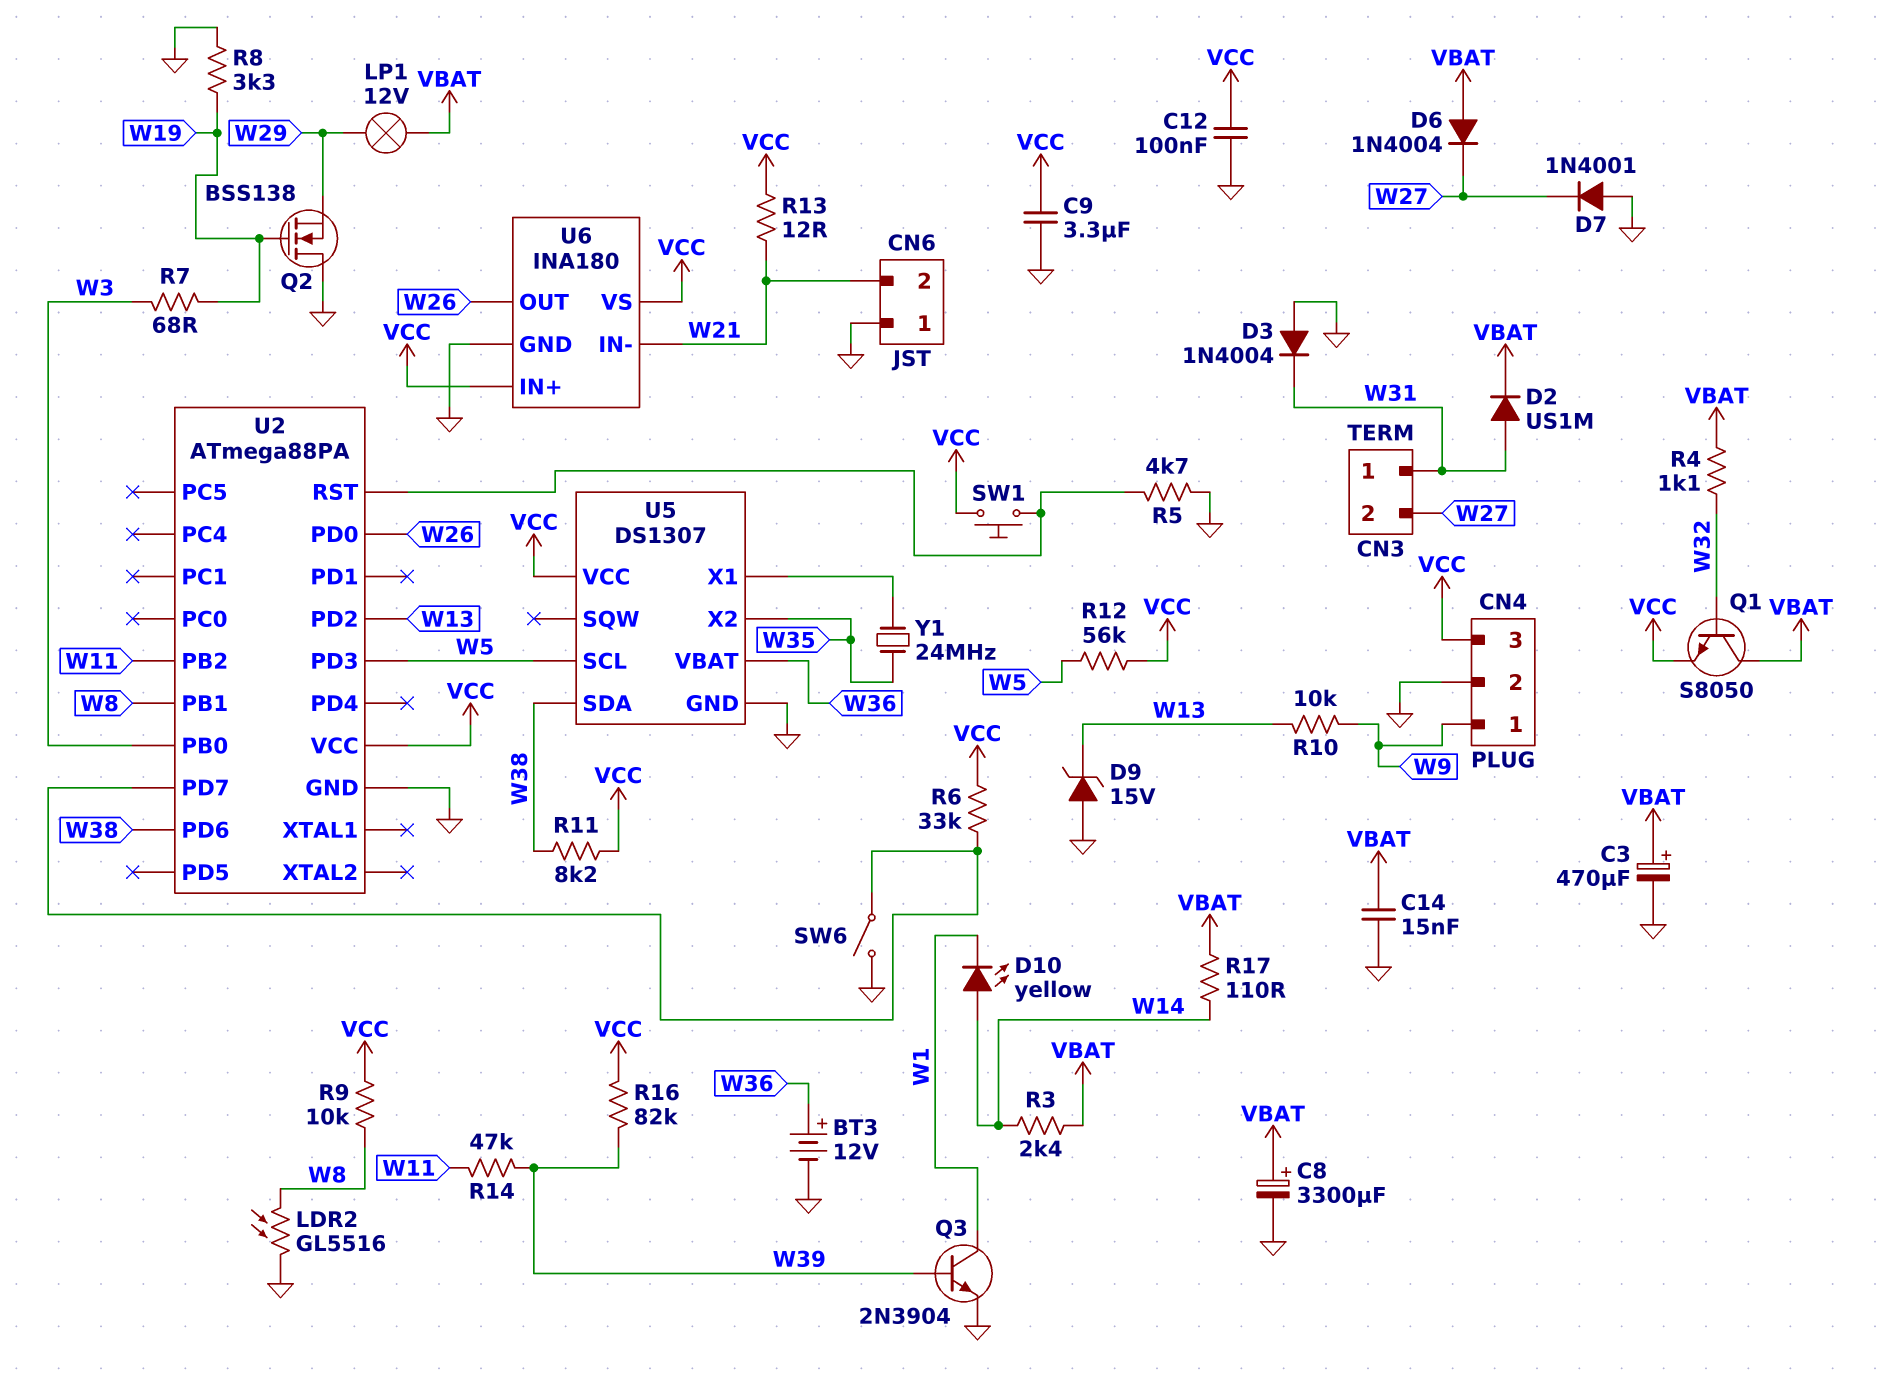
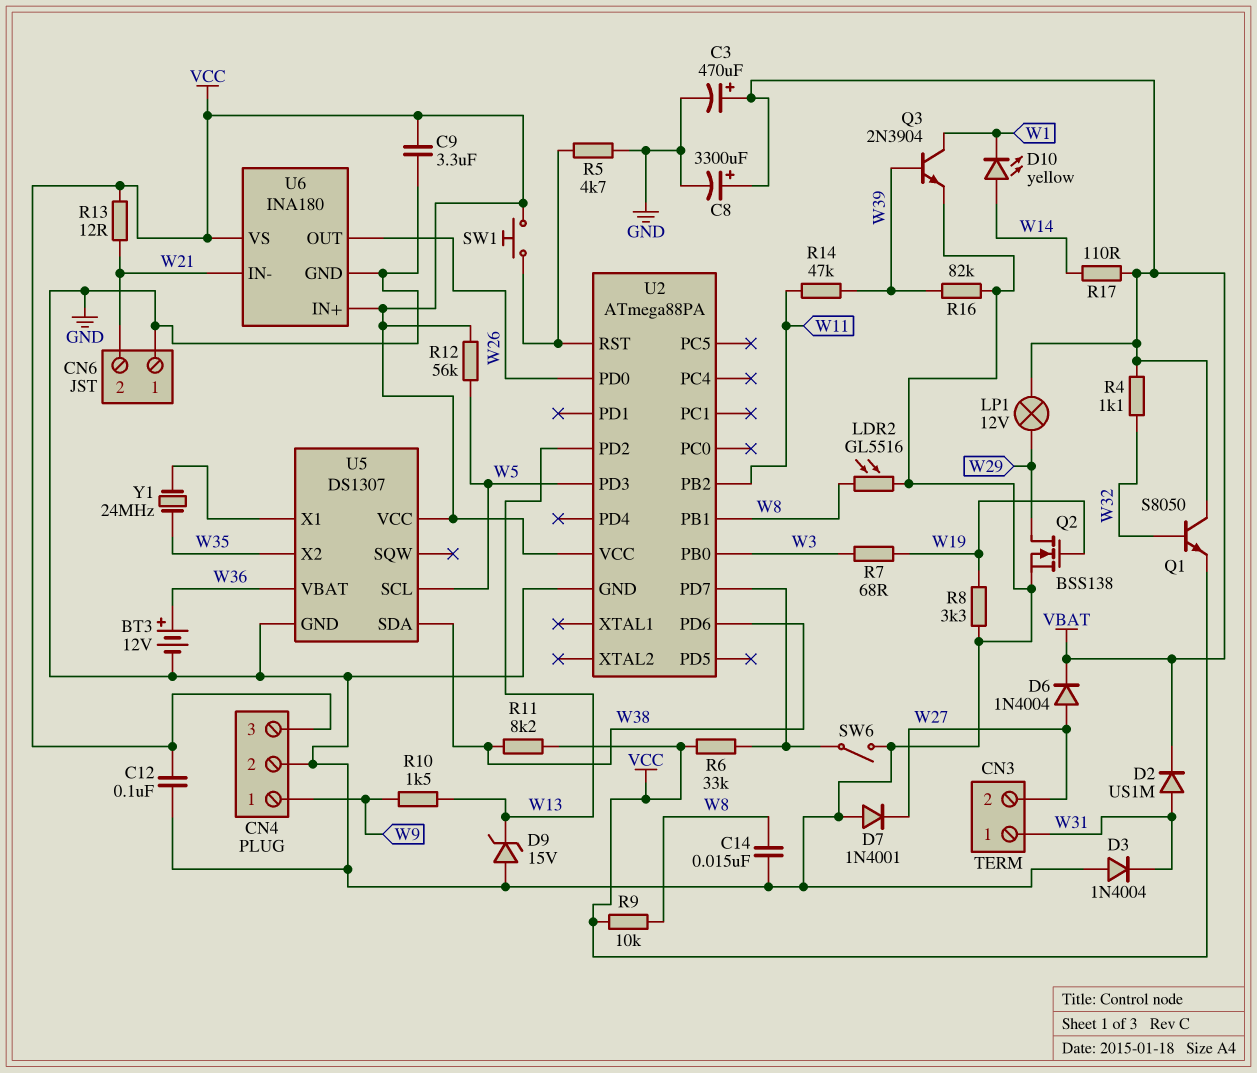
C14: 15nF (GND, VBAT) -> 15nF (GND, W8)
D6: diode 1N4004 (A VBAT, K W27) -> diode 1N4004 (A W27, K VBAT)
Q2: NMOS BSS138 (G W19, D GND, S W29) -> NMOS BSS138 (G W19, D W29, S GND)
R3: 2.4k (VBAT, W14) -> none
R10: 10k (W9, W13) -> 1.5k (W9, W13)
R16: 82k (VCC, W39) -> 82k (GND, W39)

